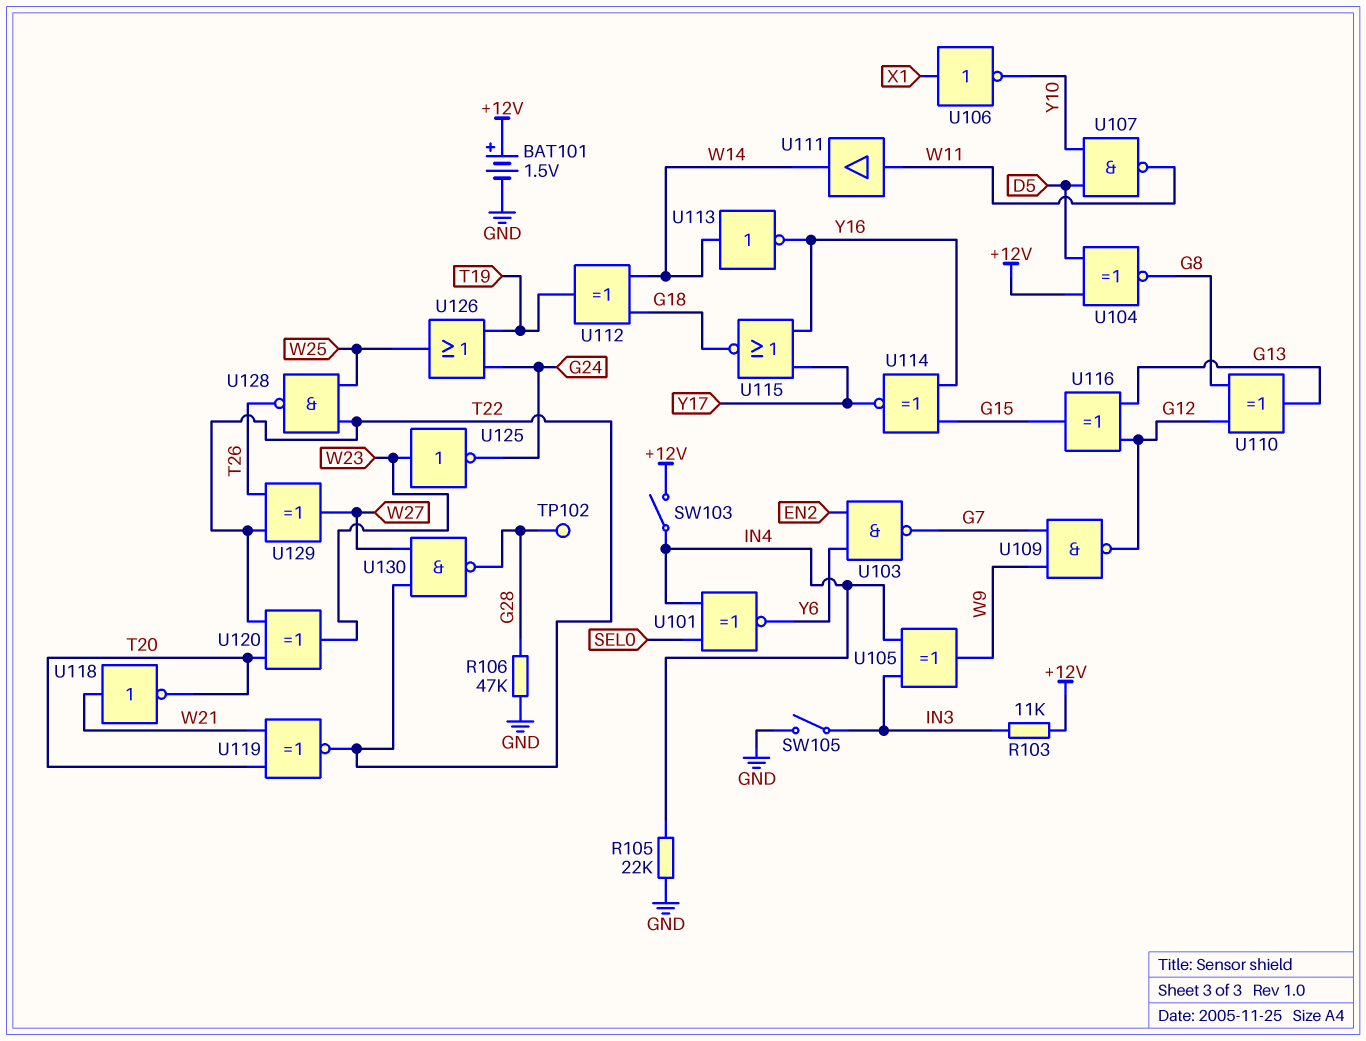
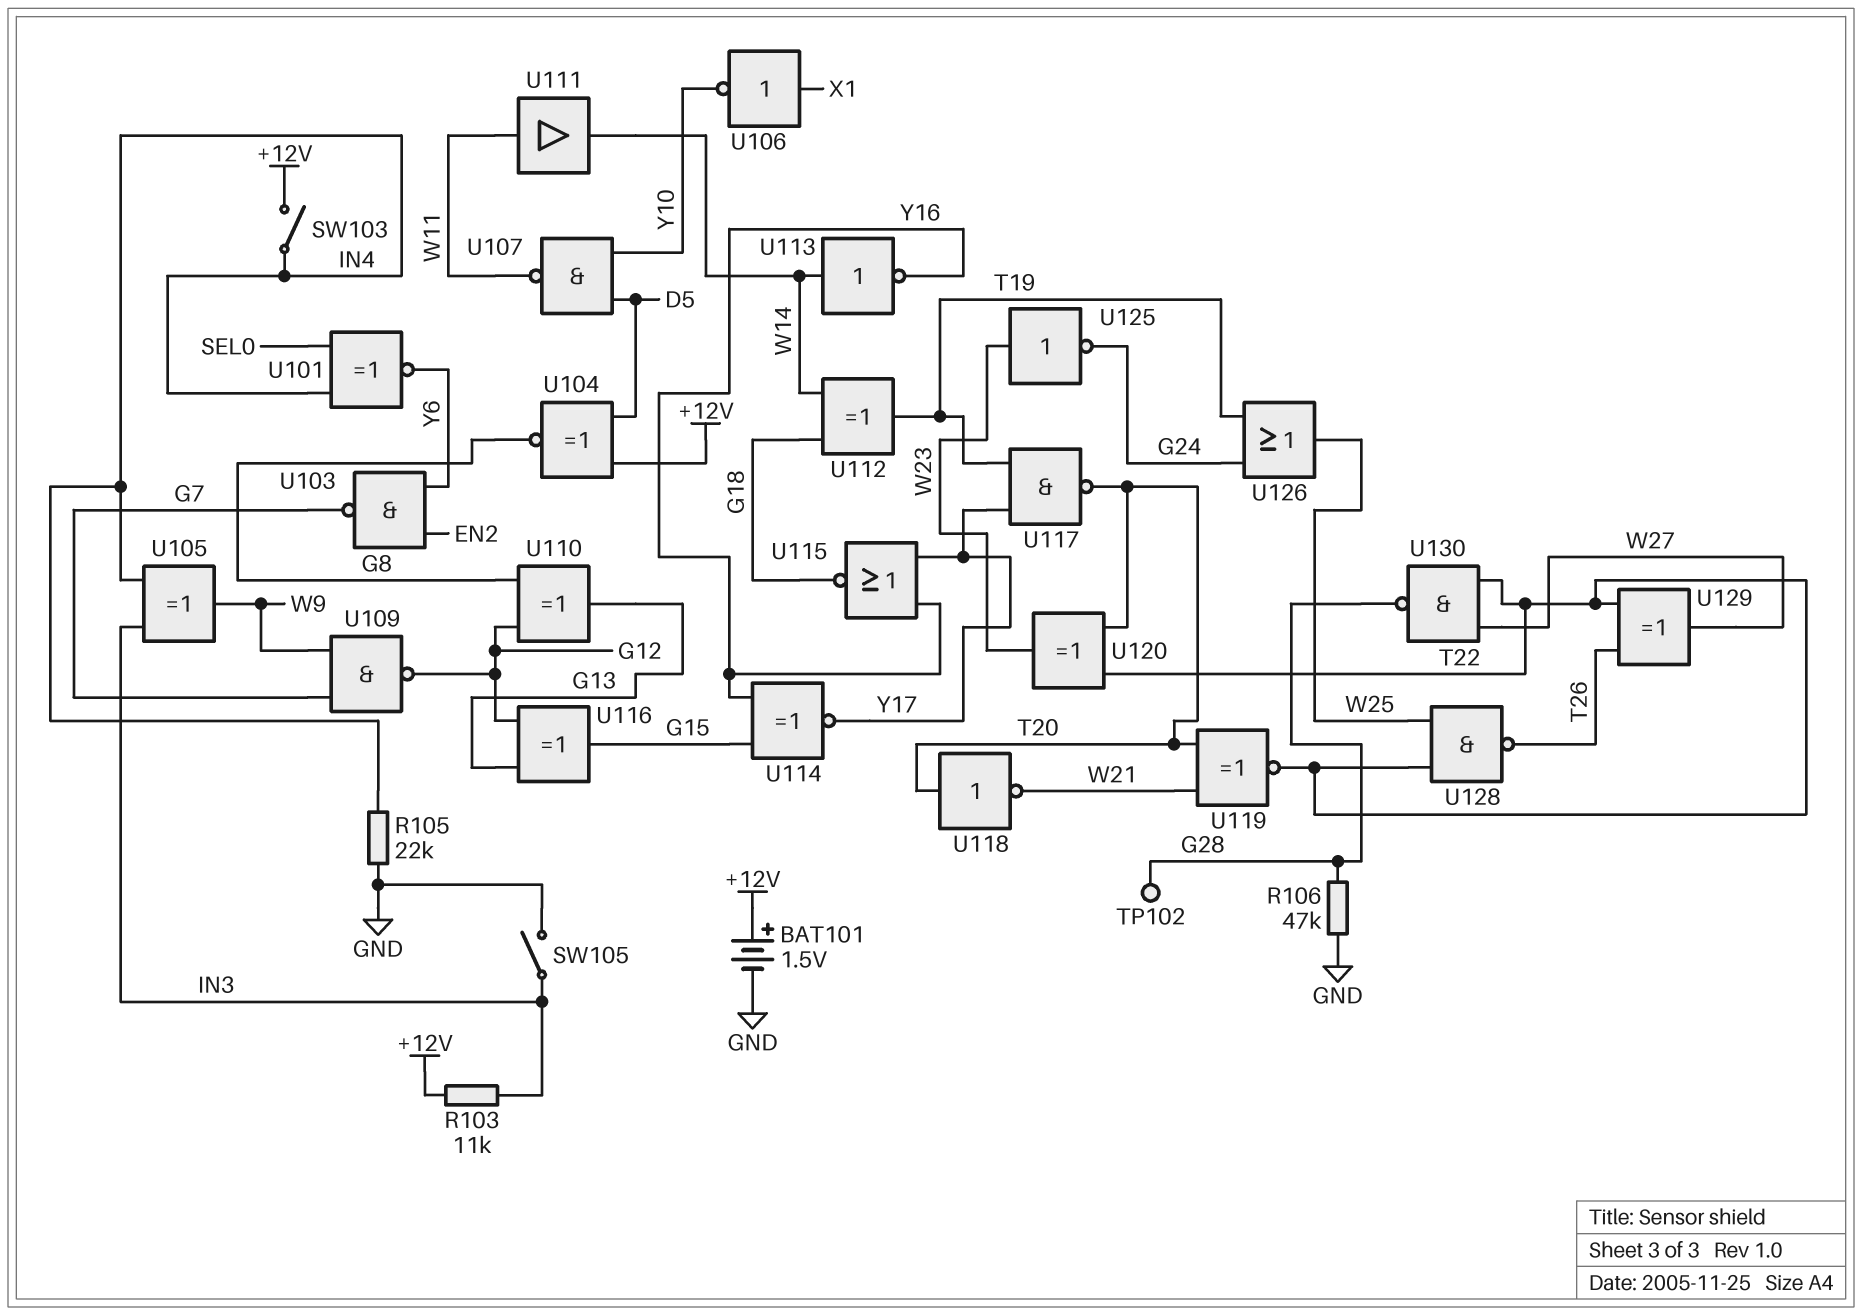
U117: none -> NAND (in T19, in Y17, out T20)
U118: NOT (in W21, out T20) -> NOT (in T20, out W21)

